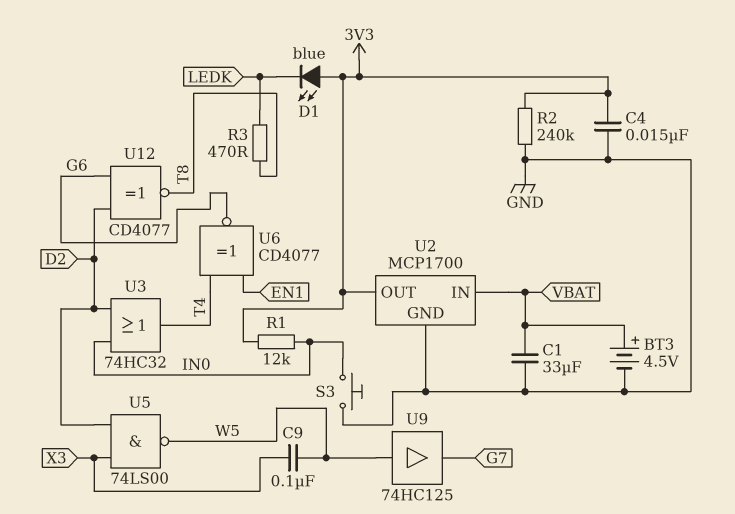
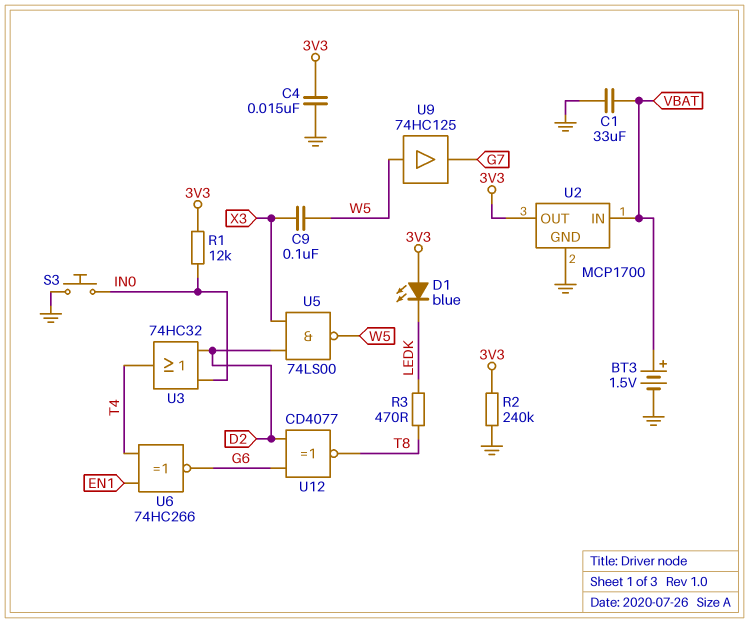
BT3: 4.5V (plus VBAT, minus GND) -> 1.5V (plus VBAT, minus GND)
U6: XNOR CD4077 (in EN1, in T4, out G6) -> XNOR 74HC266 (in EN1, in T4, out G6)

